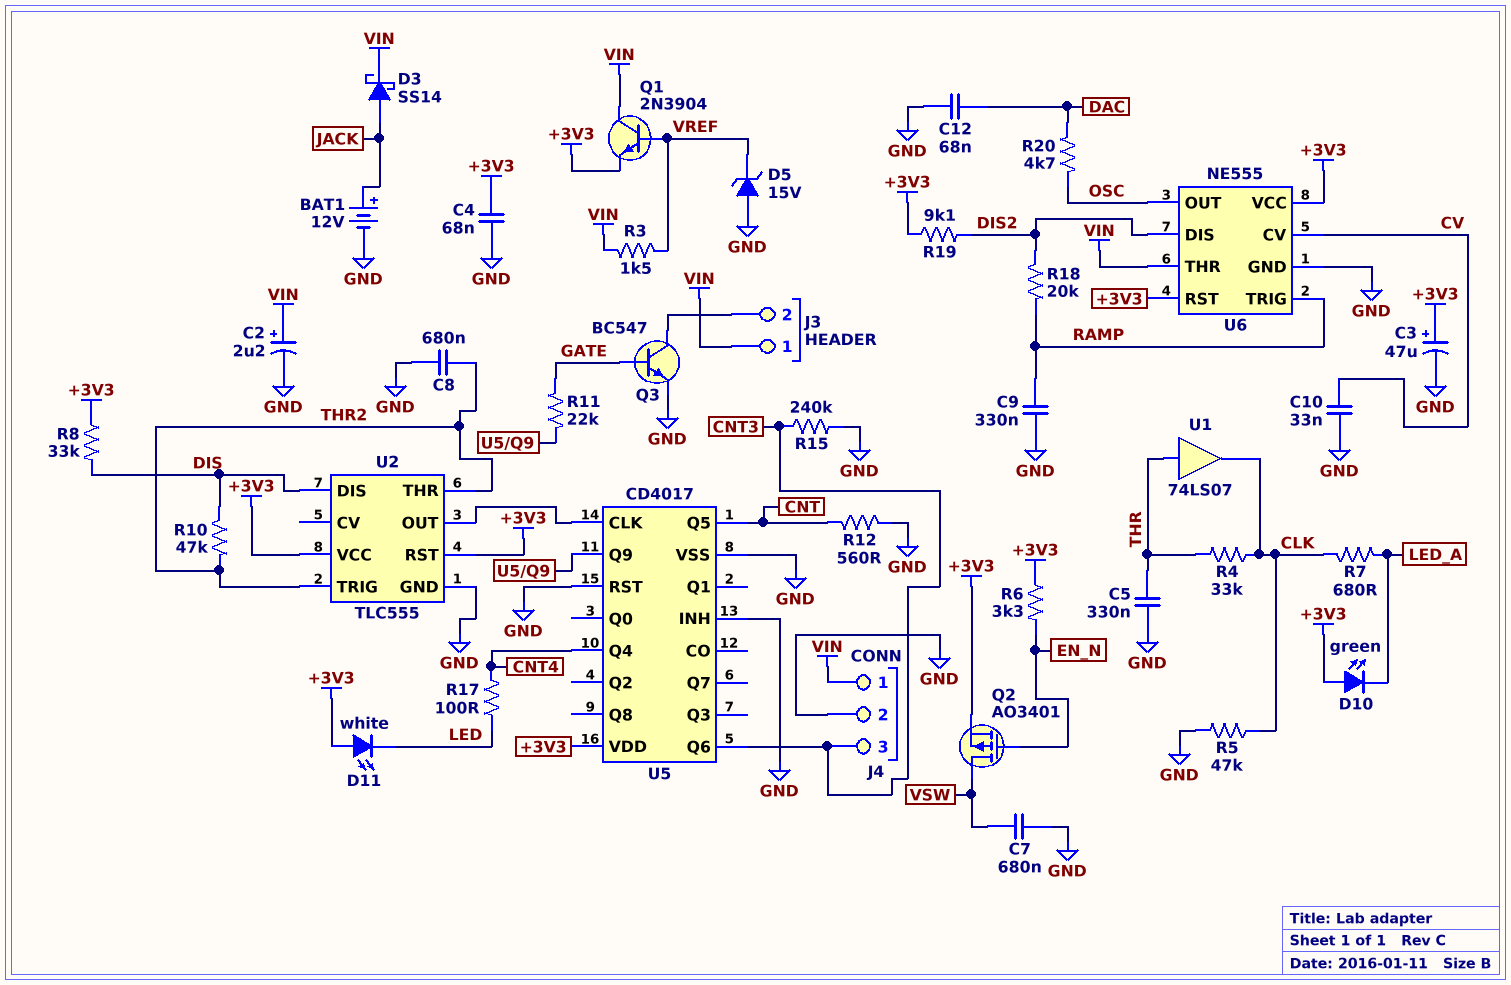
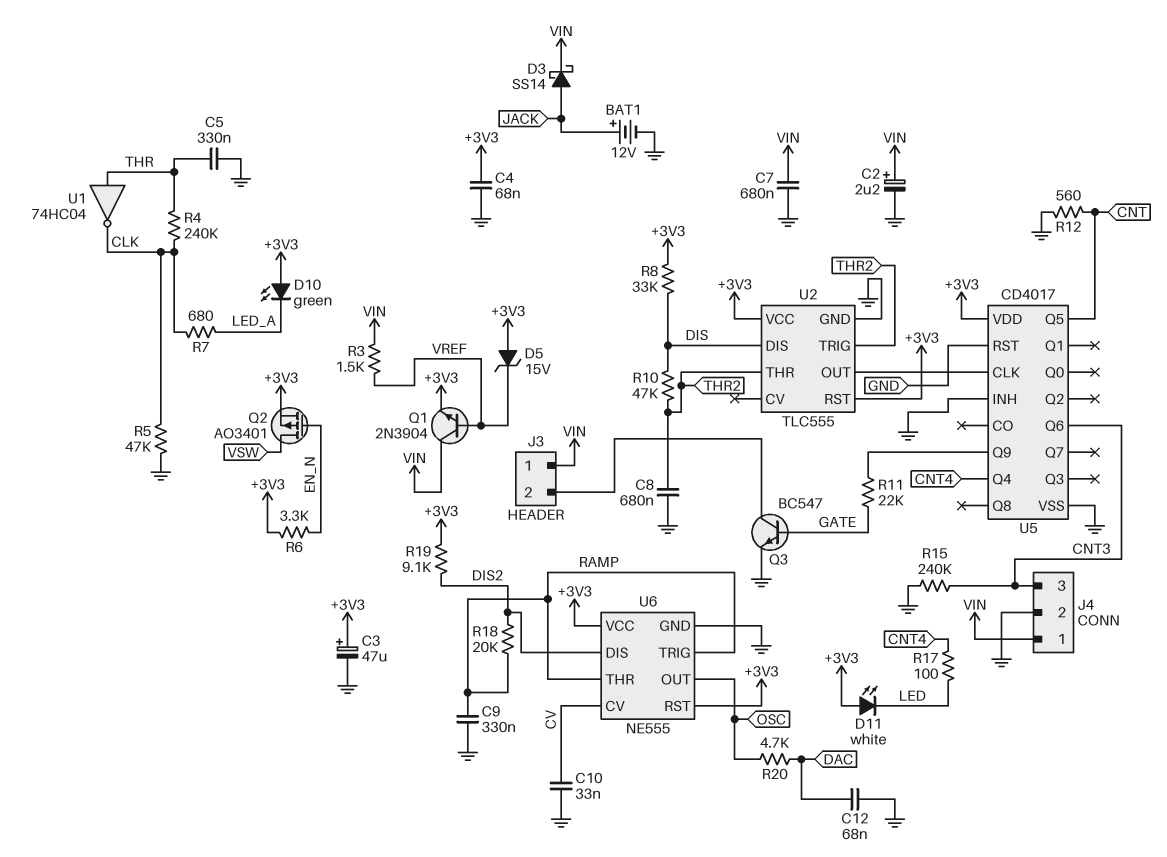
C7: 680nF (GND, VSW) -> 680nF (GND, VIN)
D5: zener 15V (A GND, K VREF) -> zener 15V (A +3V3, K VREF)
R4: 33k (CLK, THR) -> 240k (CLK, THR)
U1: buffer 74LS07 (in THR, out CLK) -> NOT 74HC04 (in THR, out CLK)
U6 pin THR: VIN -> RAMP

